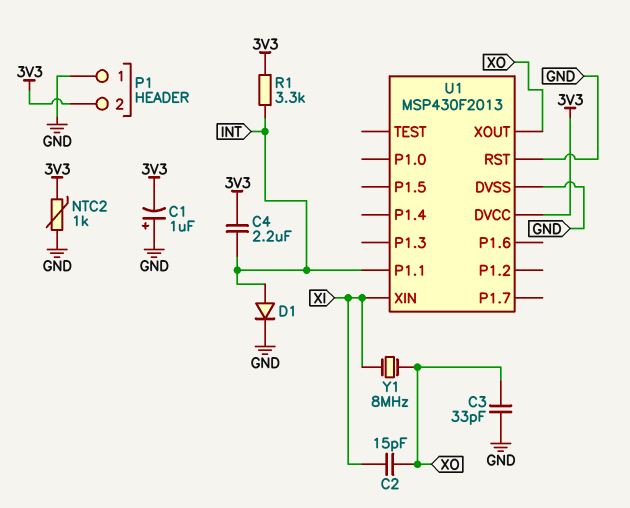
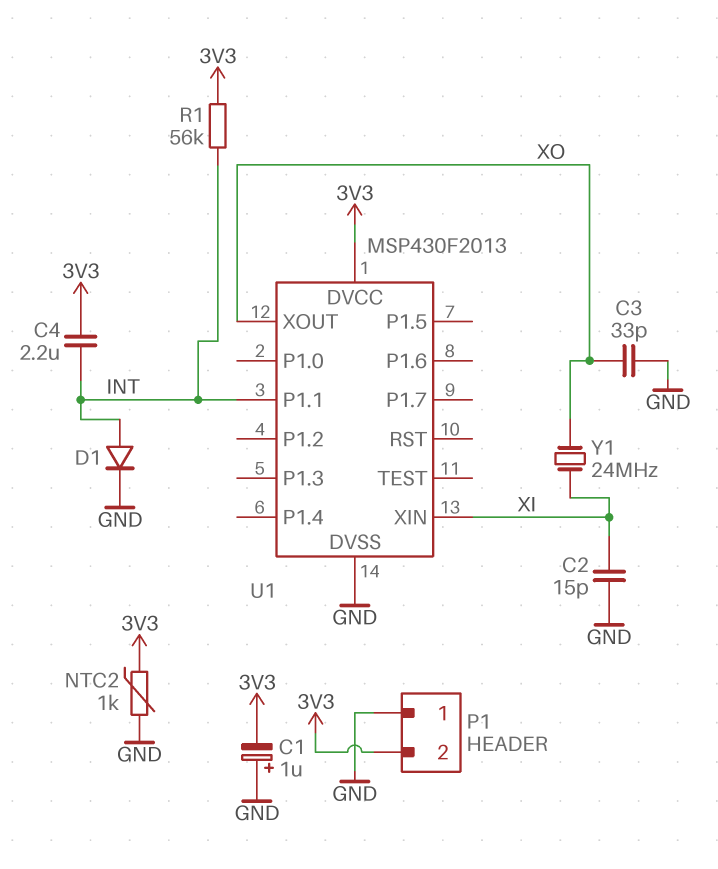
C2: 15pF (XI, XO) -> 15pF (GND, XI)
R1: 3.3k (3V3, INT) -> 56k (3V3, INT)
U1 pin RST: GND -> none
Y1: 8MHz (XI, XO) -> 24MHz (XI, XO)

